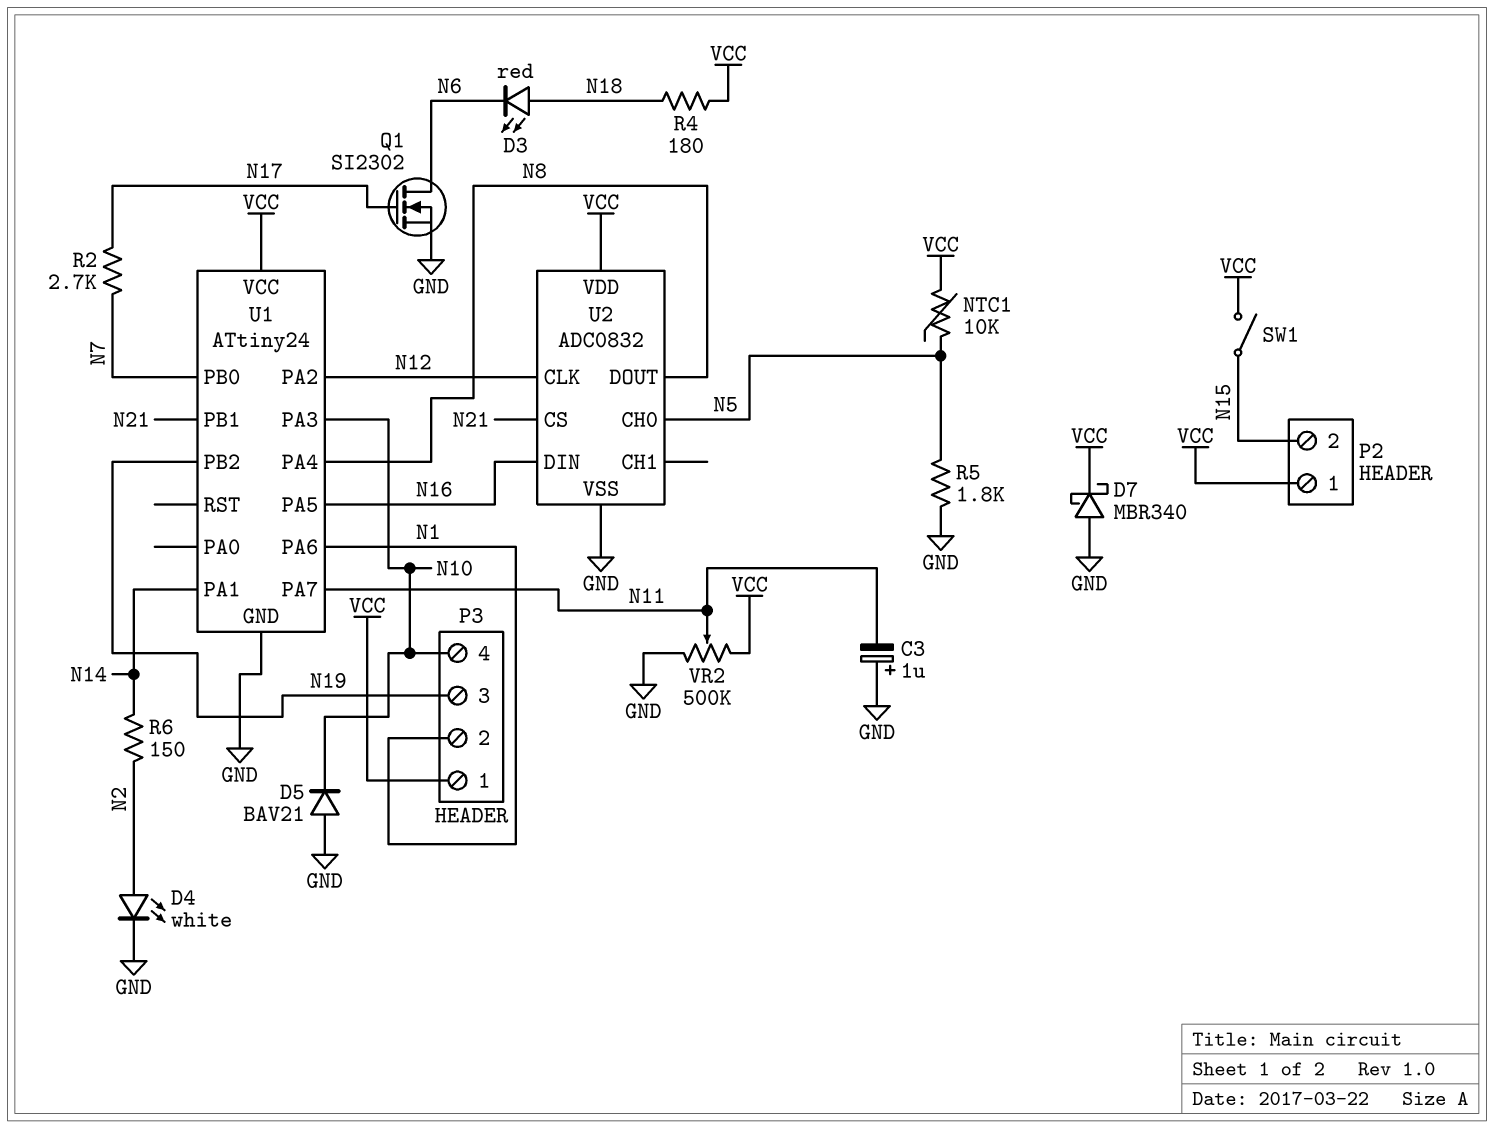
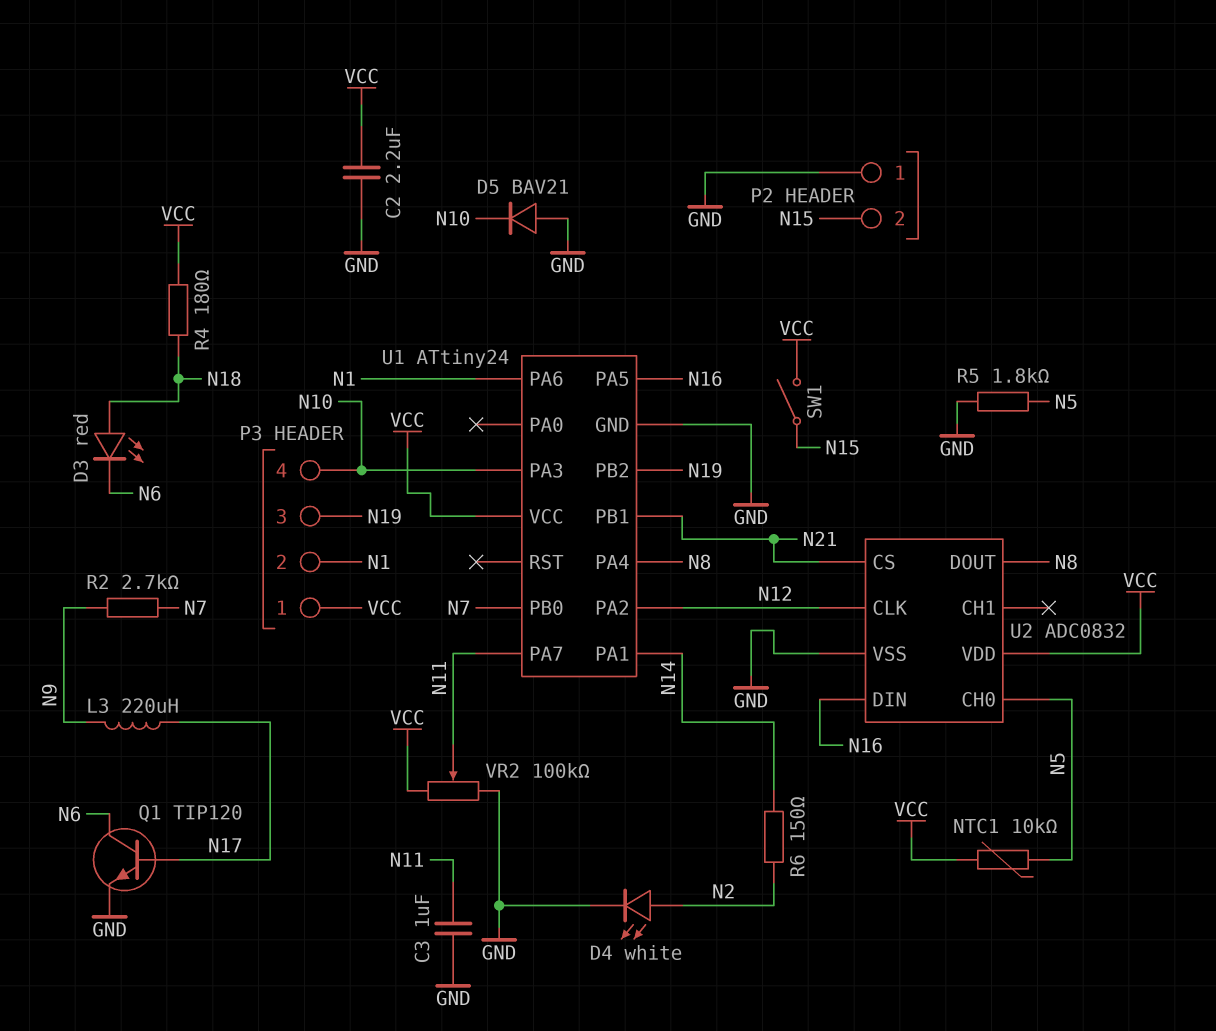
C2: none -> 2.2uF (GND, VCC)
C3: 1uF (plus GND, minus N11) -> 1uF (GND, N11)
D7: schottky MBR340 (A GND, K VCC) -> none
L3: none -> 220uH (N9, N17)
P2 pin 1: VCC -> GND
Q1: NMOS SI2302 (G N17, D N6, S GND) -> NPN TIP120 (B N17, C N6, E GND)
R2: 2.7k (N7, N17) -> 2.7k (N7, N9)
VR2: 500k (GND, VCC, wiper N11) -> 100k (GND, VCC, wiper N11)

